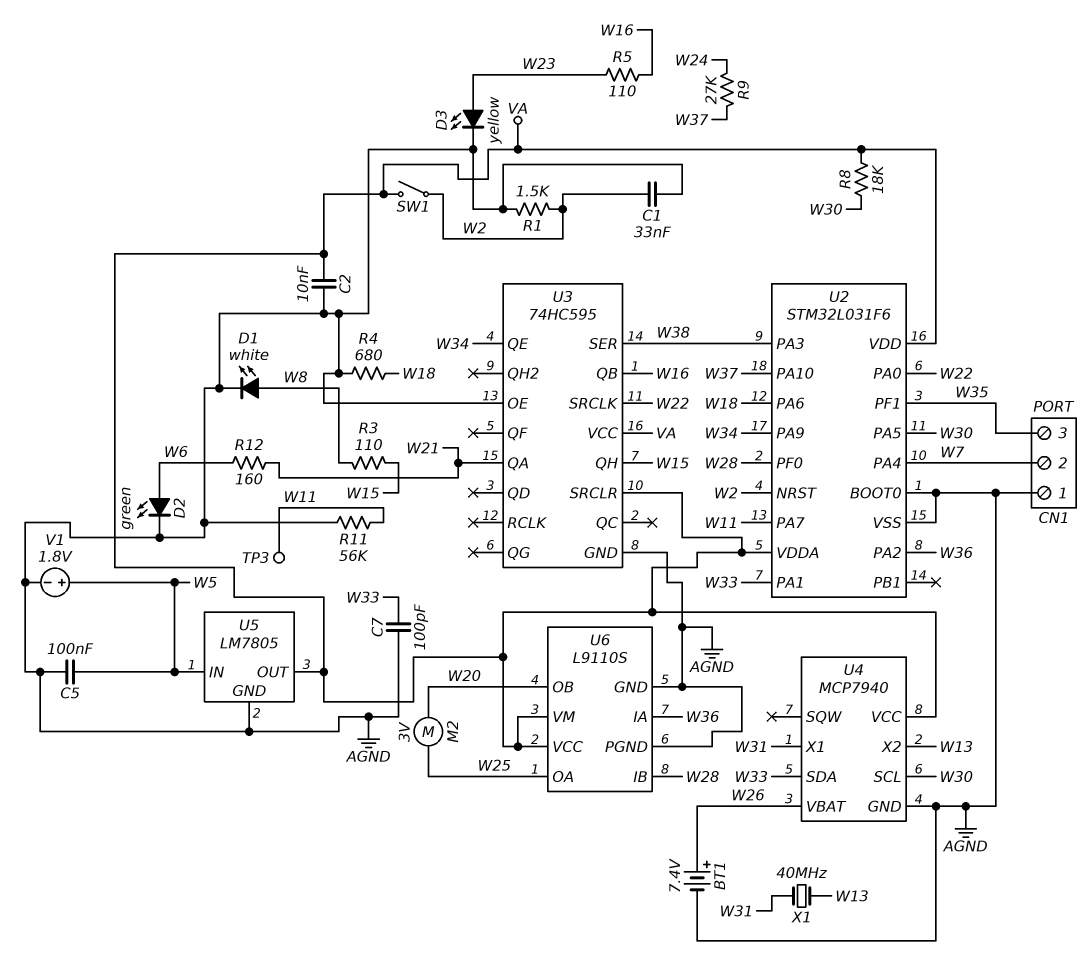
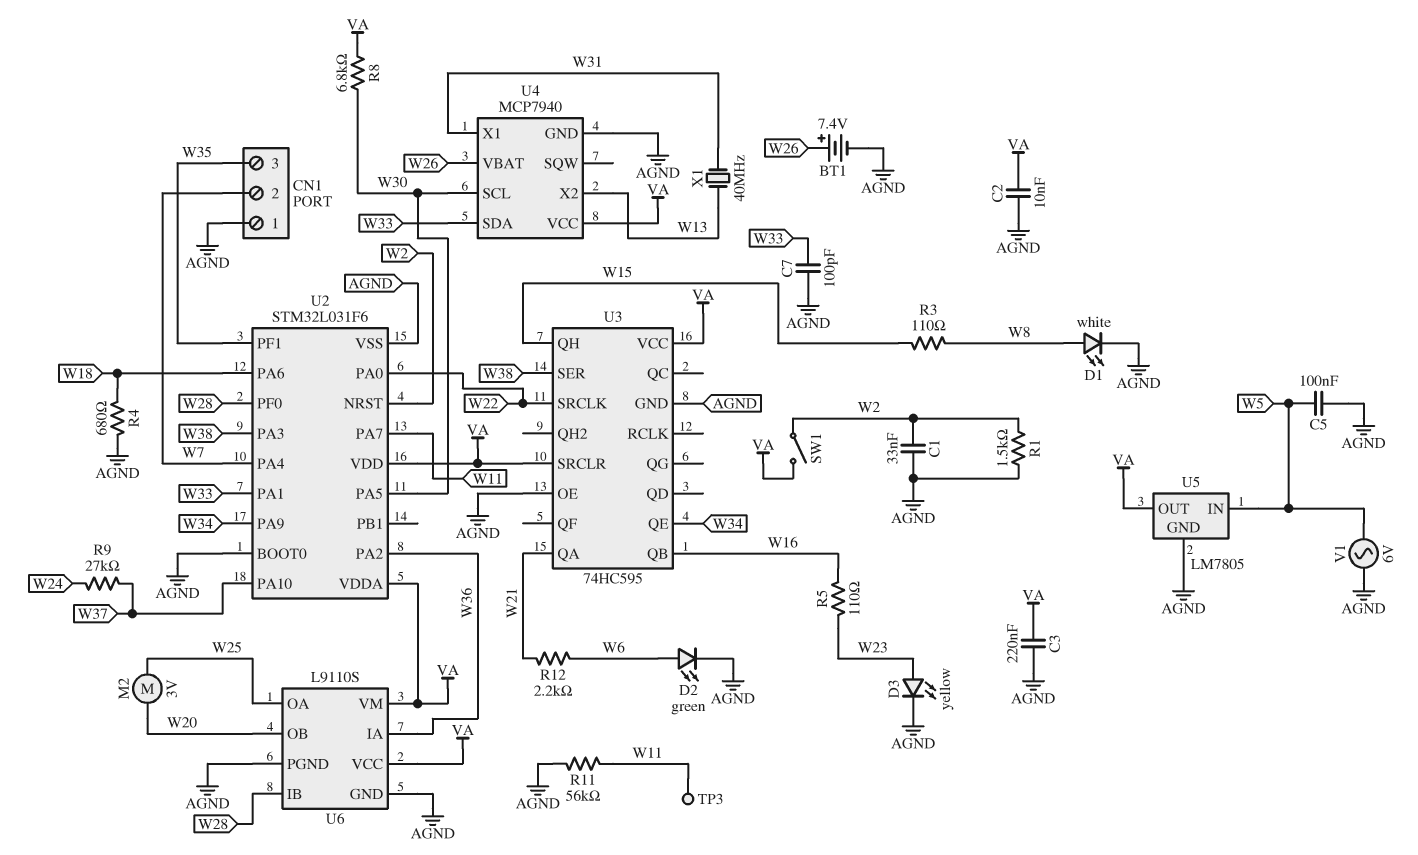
C3: none -> 220nF (AGND, VA)
R8: 18k (VA, W30) -> 6.8k (VA, W30)
R12: 160 (W6, W21) -> 2.2k (W6, W21)
V1: 1.8V (plus W5, minus AGND) -> AC 6V (AGND, W5)

